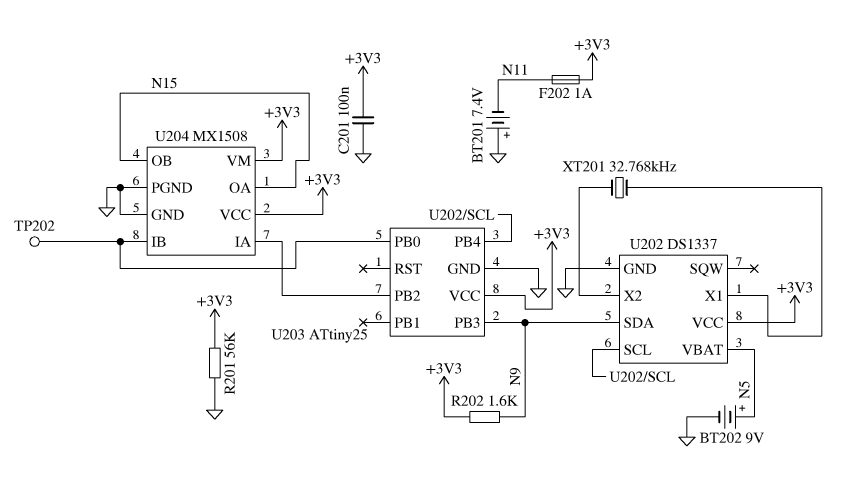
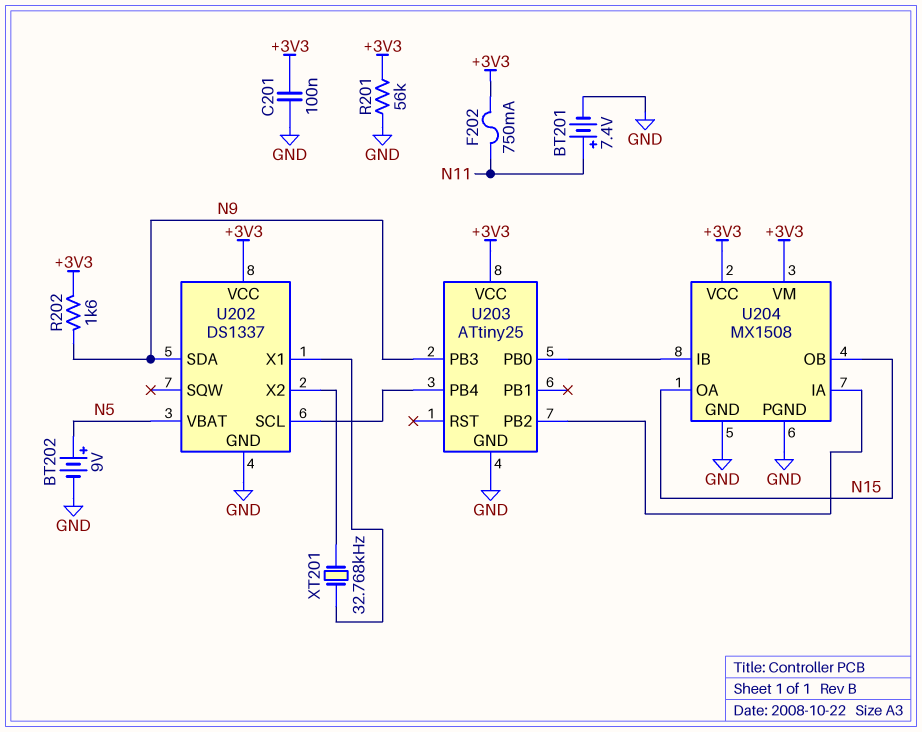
BT201: 7.4V (plus GND, minus N11) -> 7.4V (plus N11, minus GND)
F202: 1A (+3V3, N11) -> 750mA (+3V3, N11)
TP202: test point (U203/PB0) -> none

